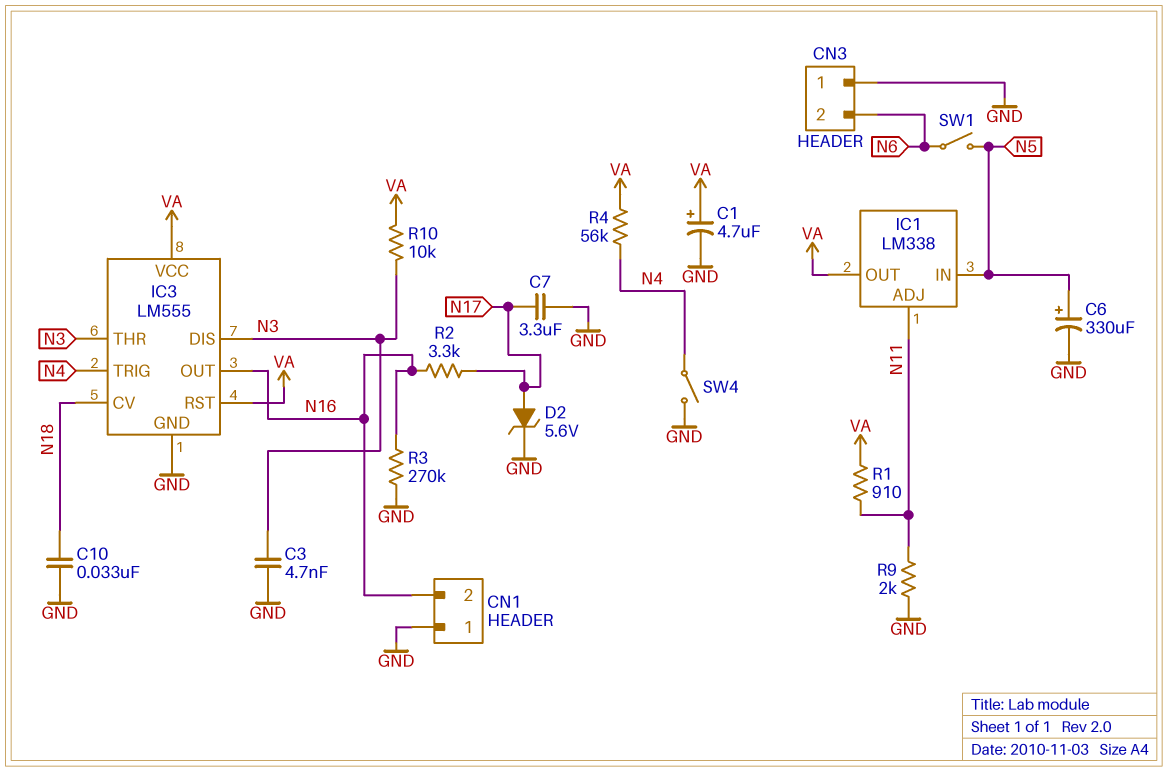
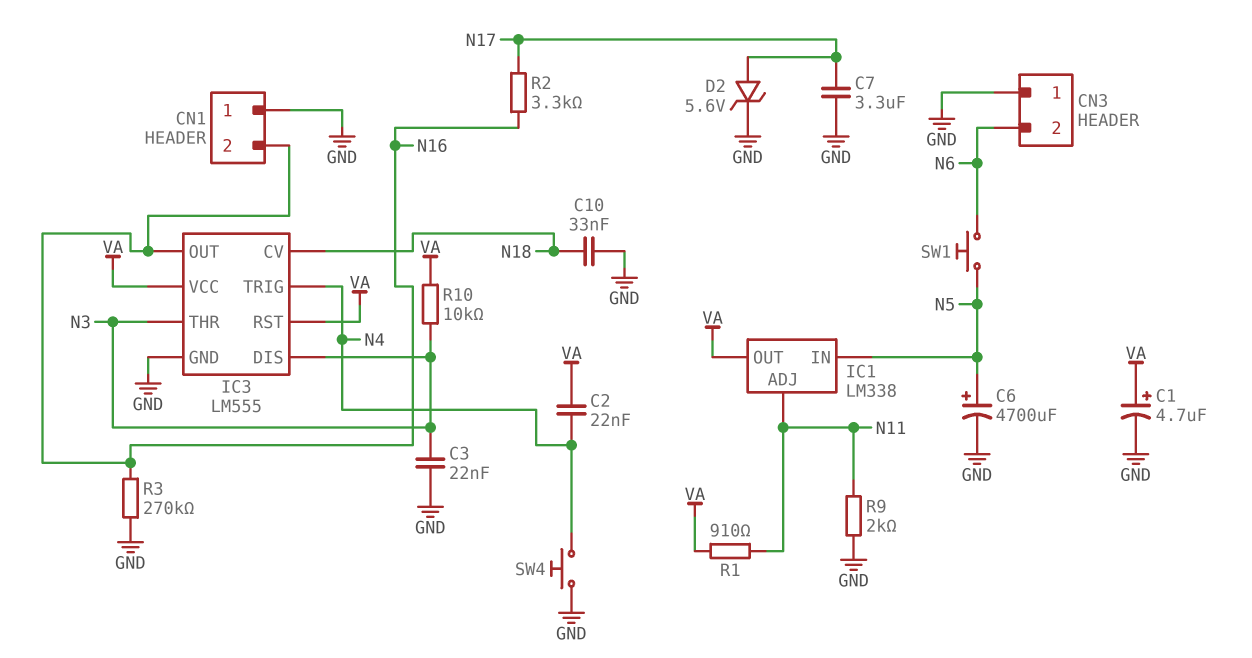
C2: none -> 22nF (N4, VA)
C3: 4.7nF (GND, N3) -> 22nF (GND, N3)
C6: 330uF (plus N5, minus GND) -> 4700uF (plus N5, minus GND)
R4: 56k (N4, VA) -> none
SW1: switch (N5, N6) -> button (N5, N6)
SW4: switch (GND, N4) -> button (GND, N4)

